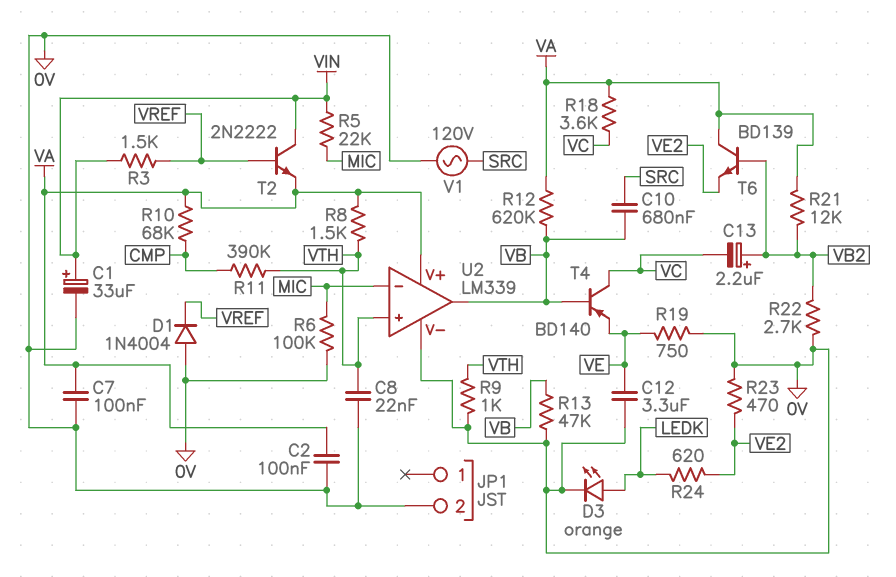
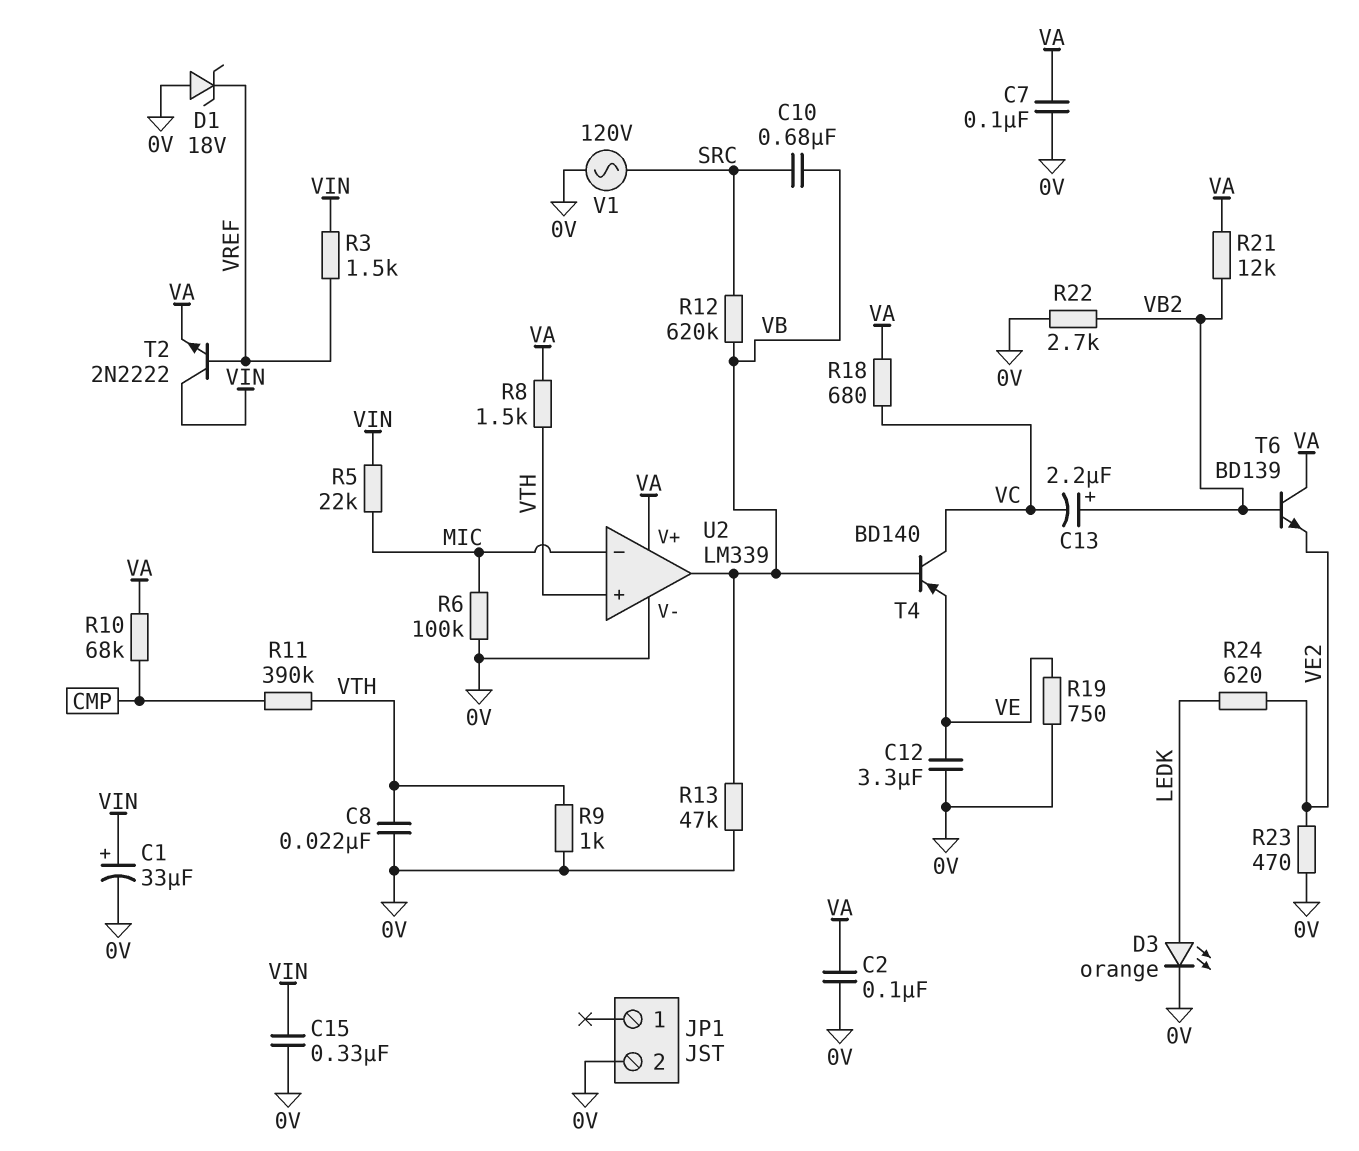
C15: none -> 330nF (0V, VIN)
D1: diode 1N4004 (A 0V, K VREF) -> zener 18V (A 0V, K VREF)
R12: 620k (VA, VB) -> 620k (SRC, VB)
R18: 3.6k (VA, VC) -> 680 (VA, VC)

